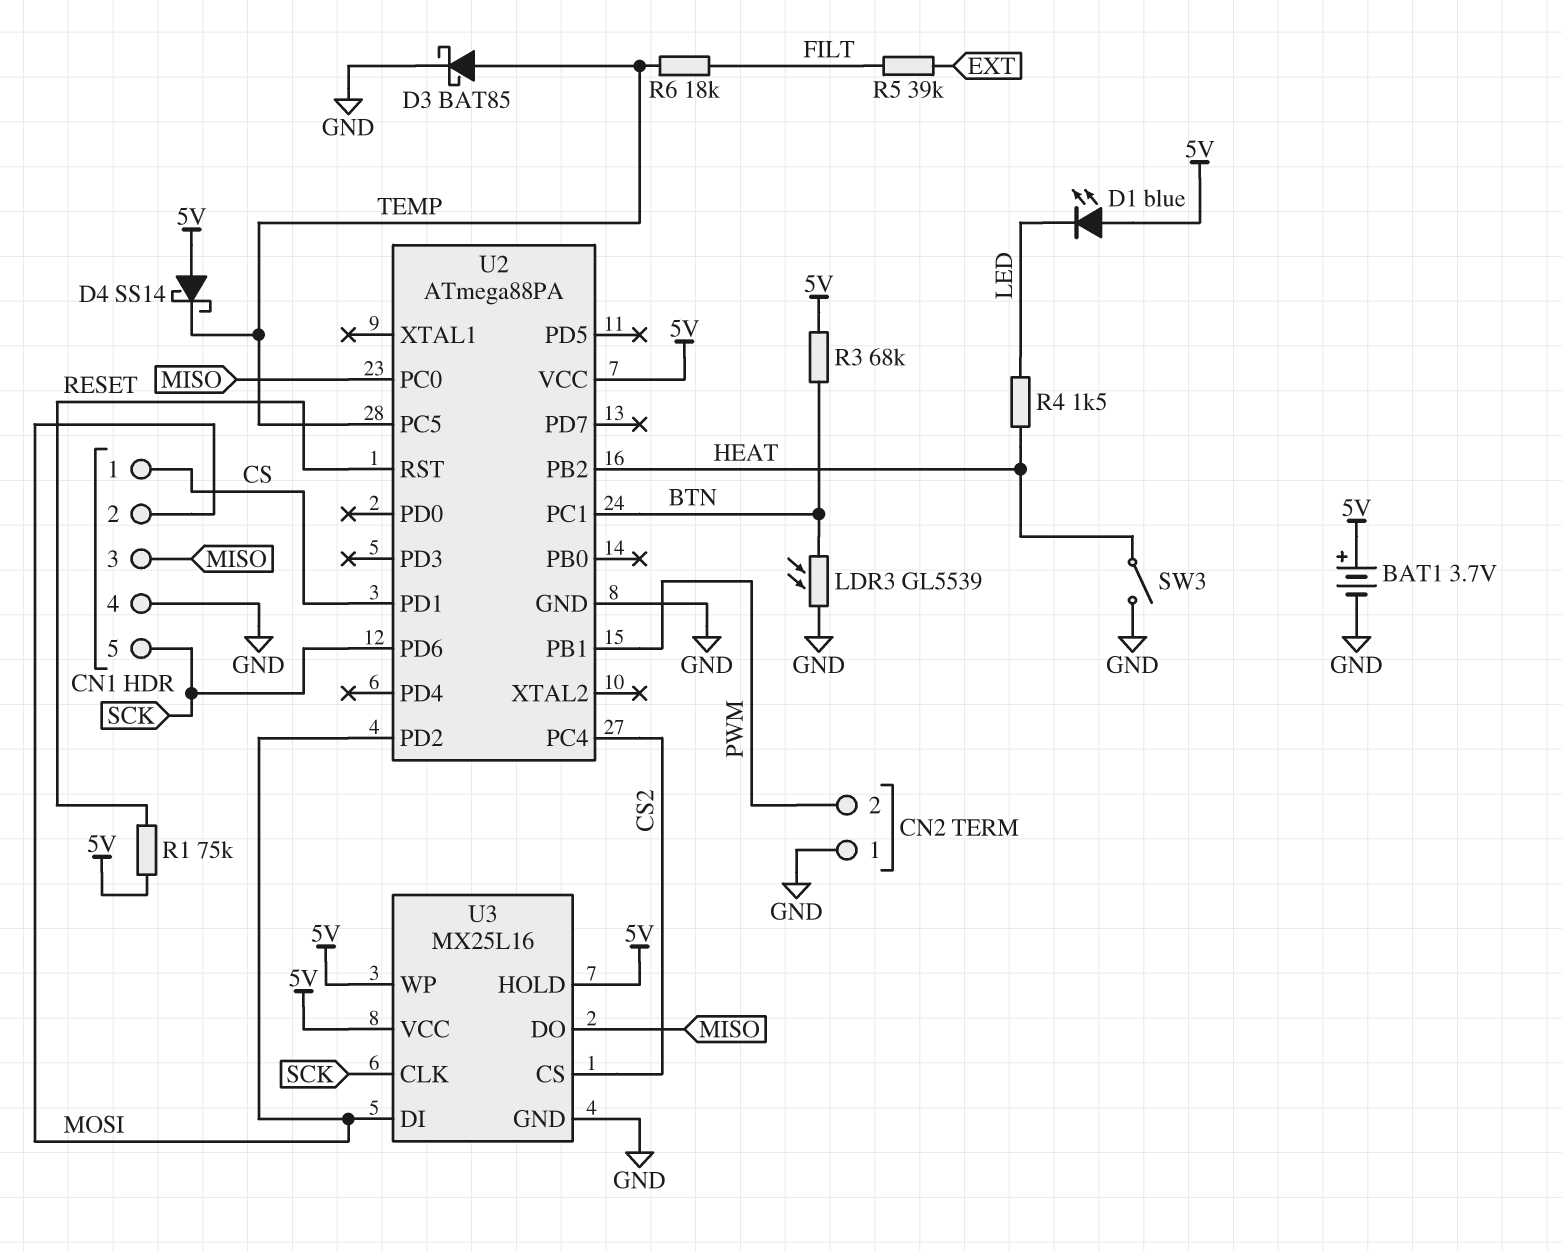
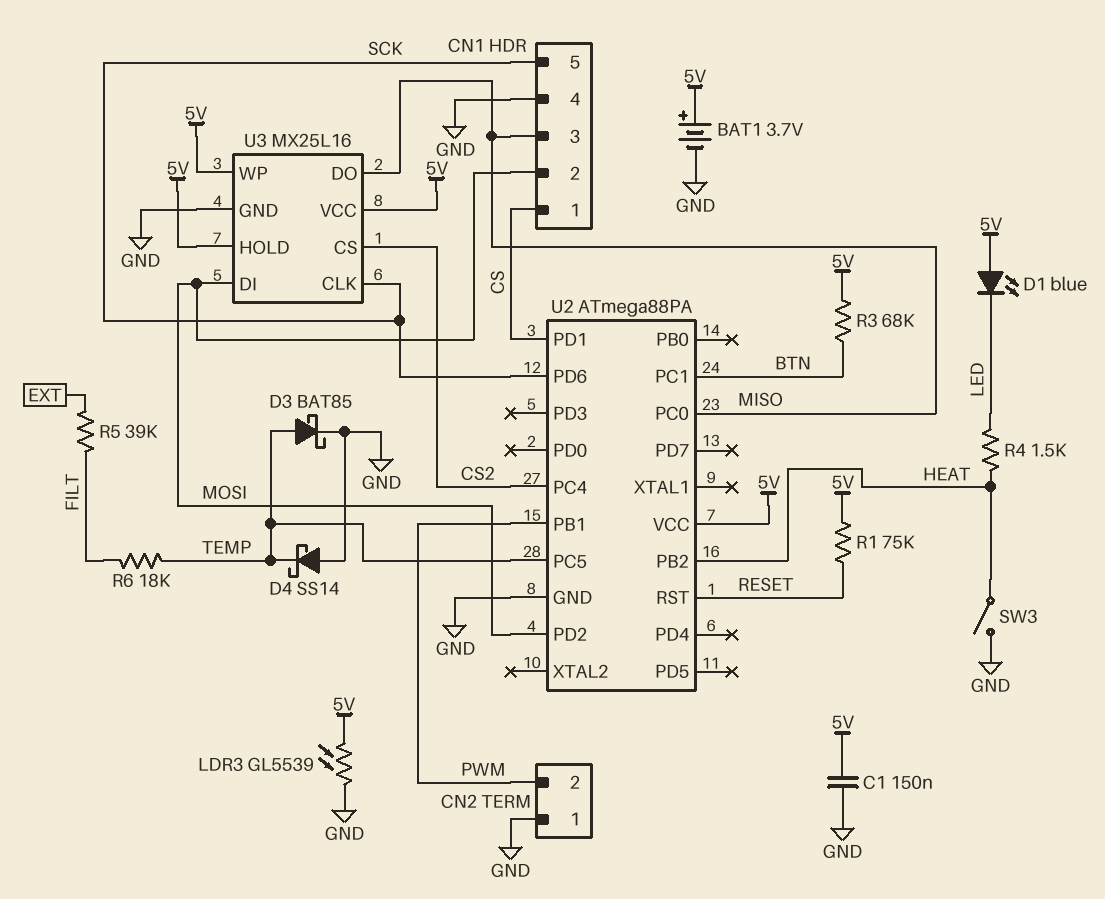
C1: none -> 150nF (5V, GND)
D4: schottky SS14 (A 5V, K TEMP) -> schottky SS14 (A GND, K TEMP)
LDR3: GL5539 (BTN, GND) -> GL5539 (5V, GND)

